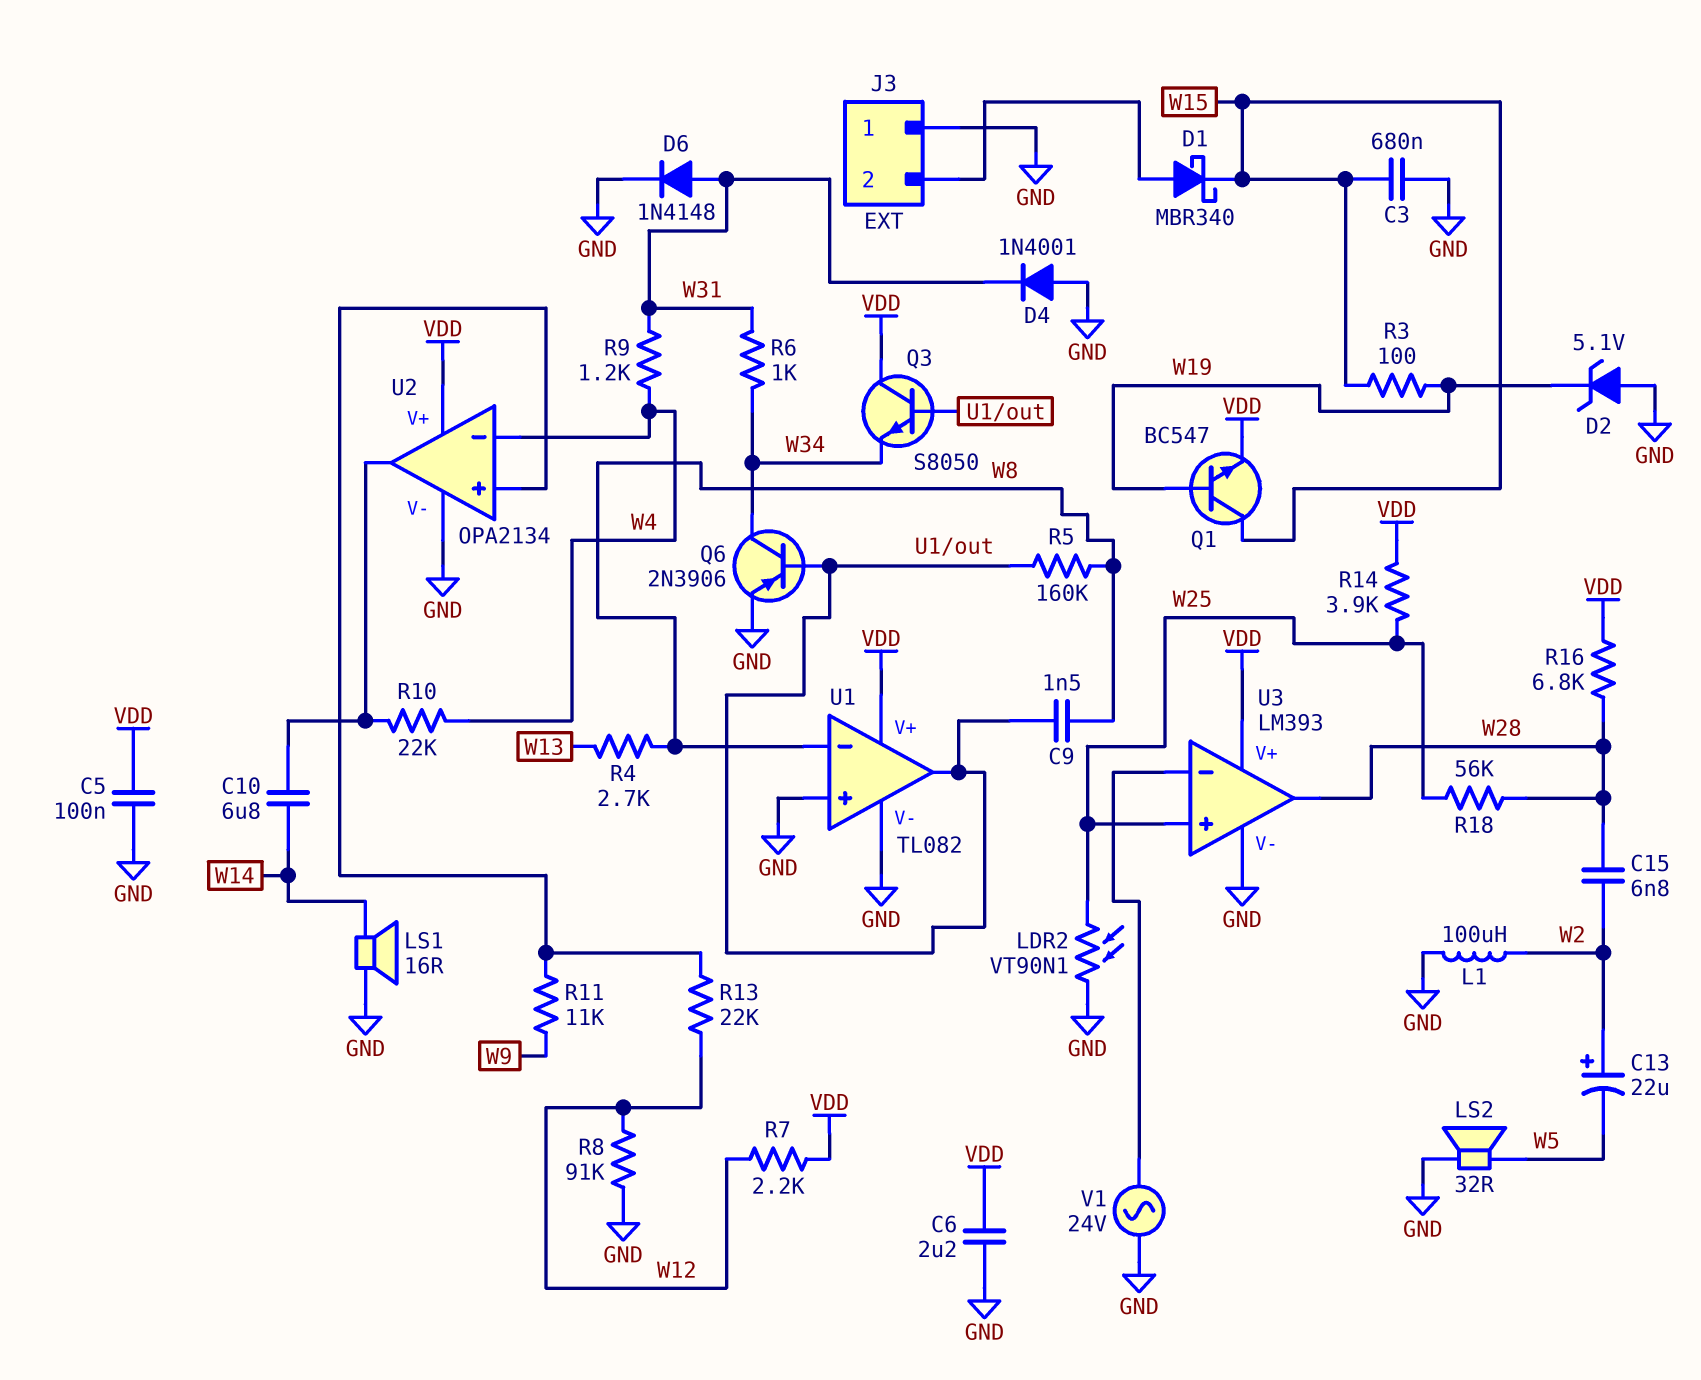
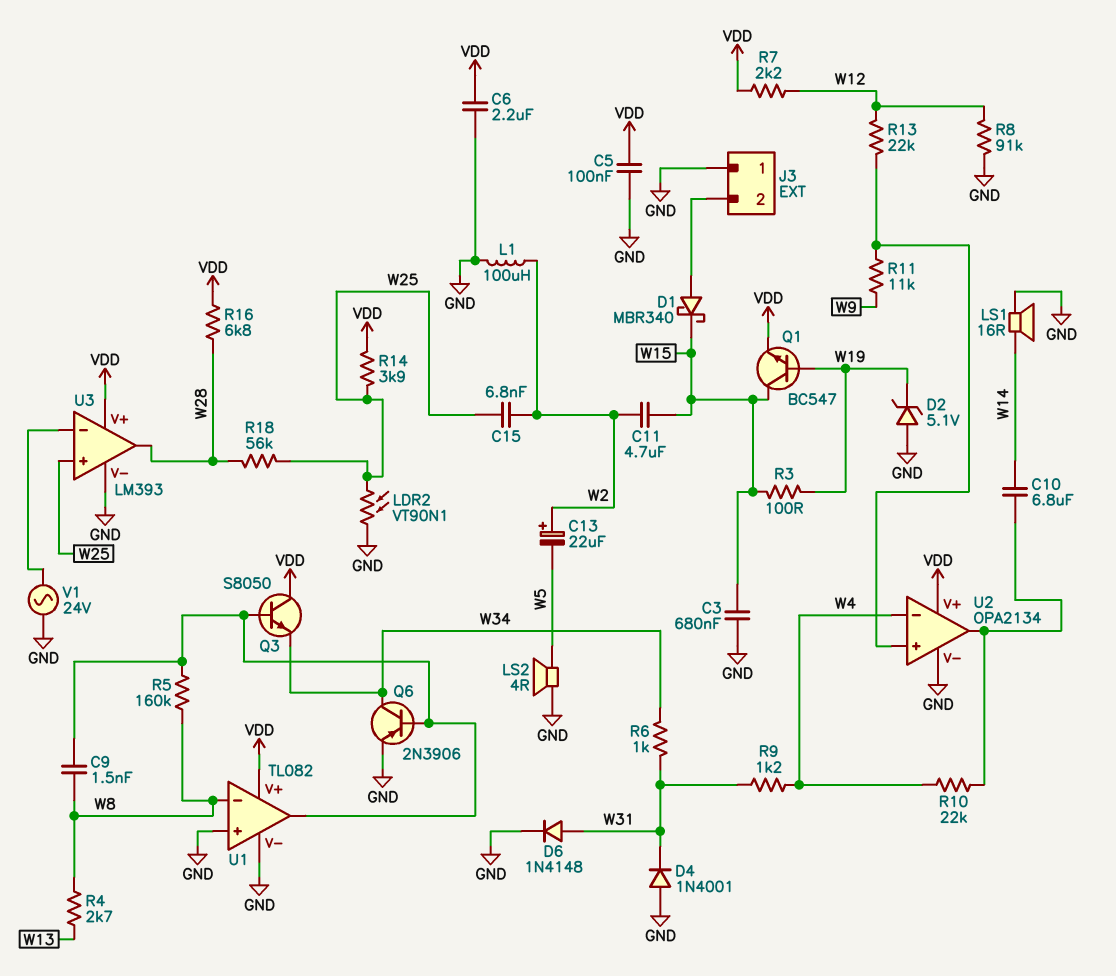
C11: none -> 4.7uF (W2, W15)
C15: 6.8nF (W2, W28) -> 6.8nF (W2, W25)
LS2: speaker 32R (GND, W5) -> speaker 4R (GND, W5)

